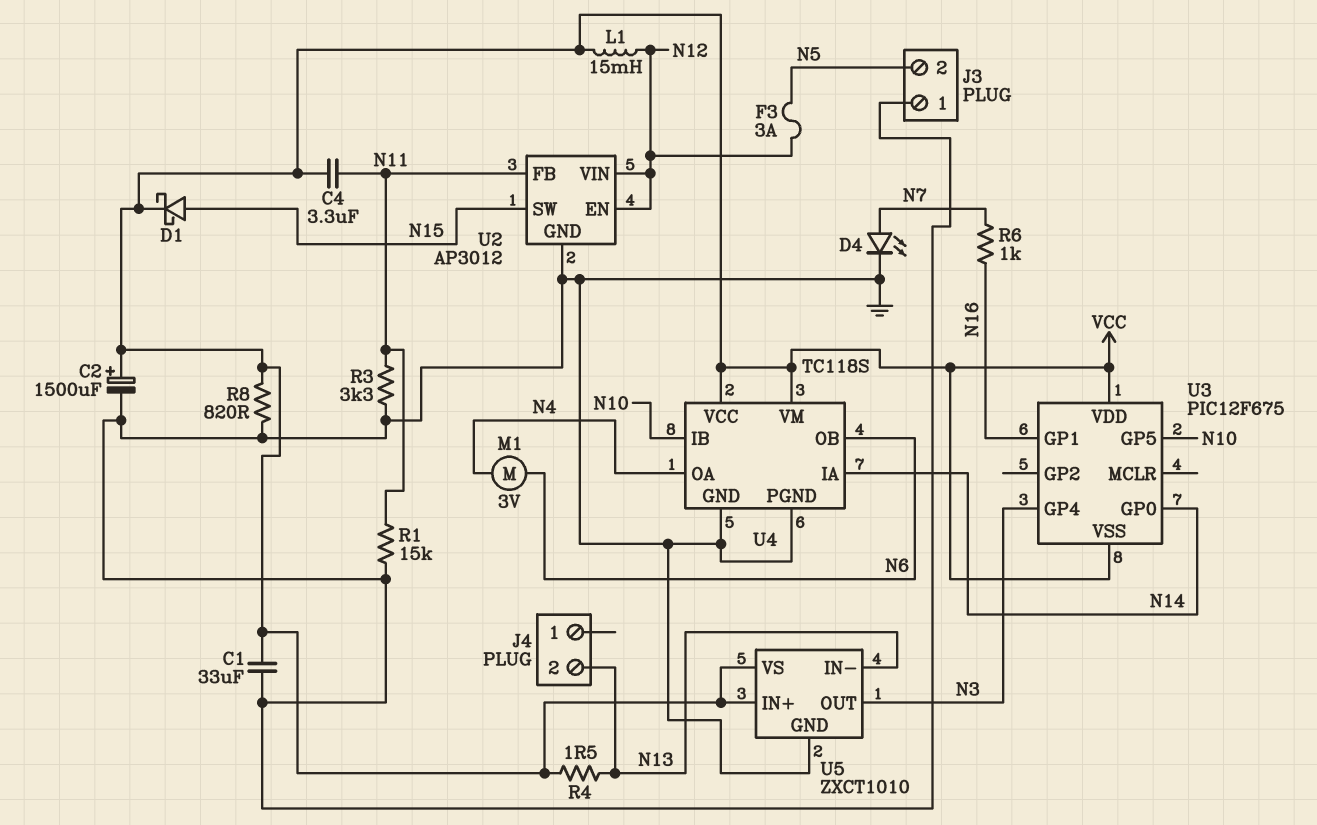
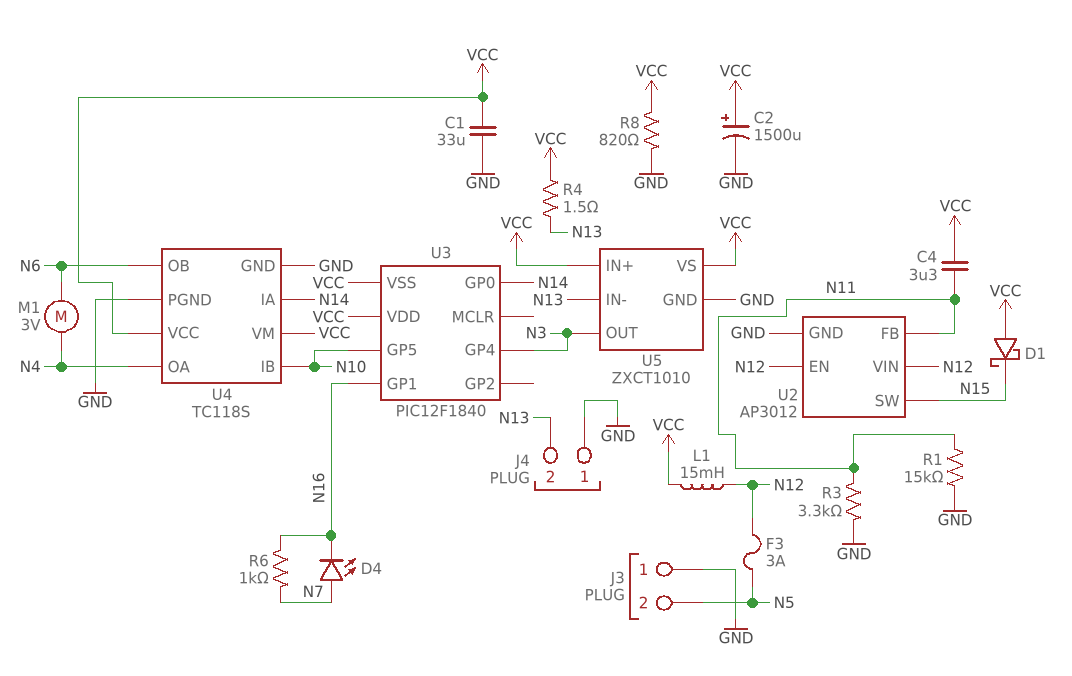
D1: schottky (A N15, K VCC) -> schottky (A VCC, K N15)
D4: LED (A N7, K GND) -> LED (A N7, K N16)
J4 pin 1: none -> GND
U3: PIC12F675 -> PIC12F1840

